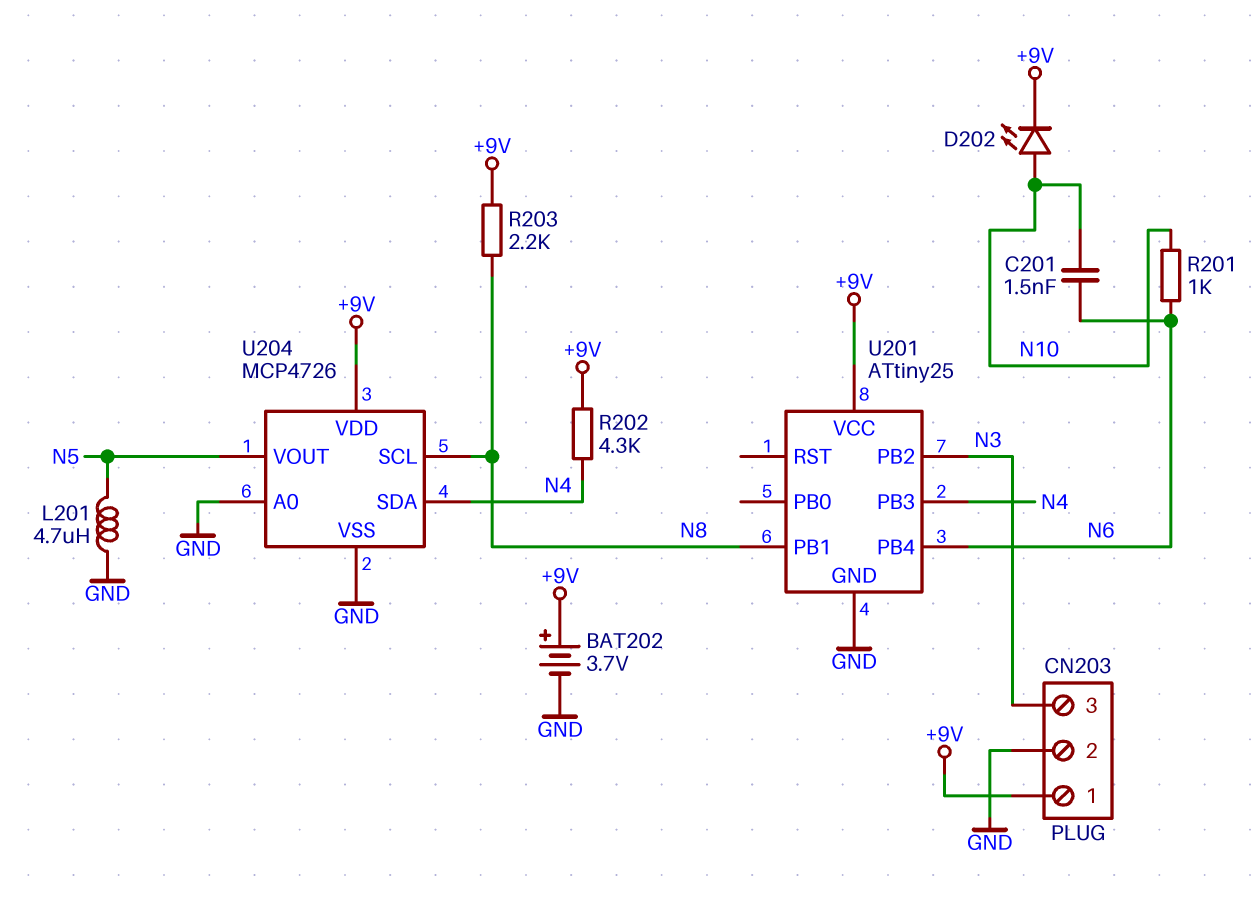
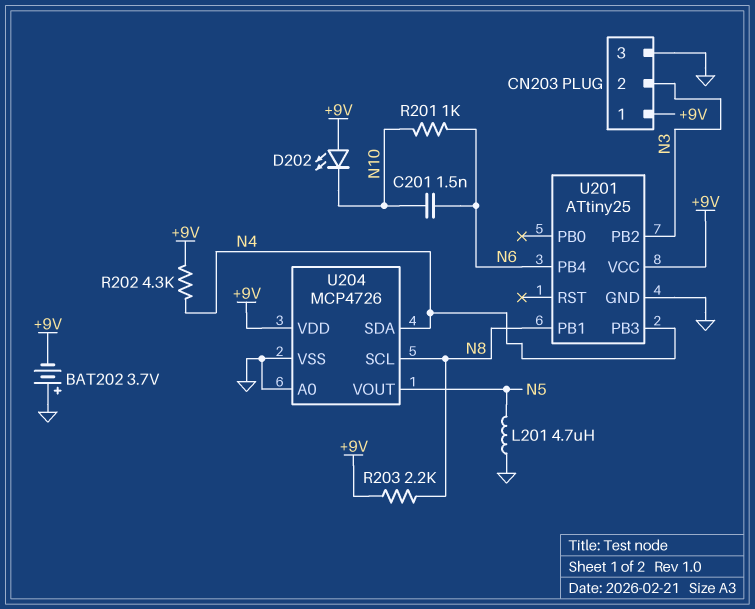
BAT202: 3.7V (plus +9V, minus GND) -> 3.7V (plus GND, minus +9V)
CN203 pin 2: GND -> N3
CN203 pin 3: N3 -> GND
D202: LED (A N10, K +9V) -> LED (A +9V, K N10)

